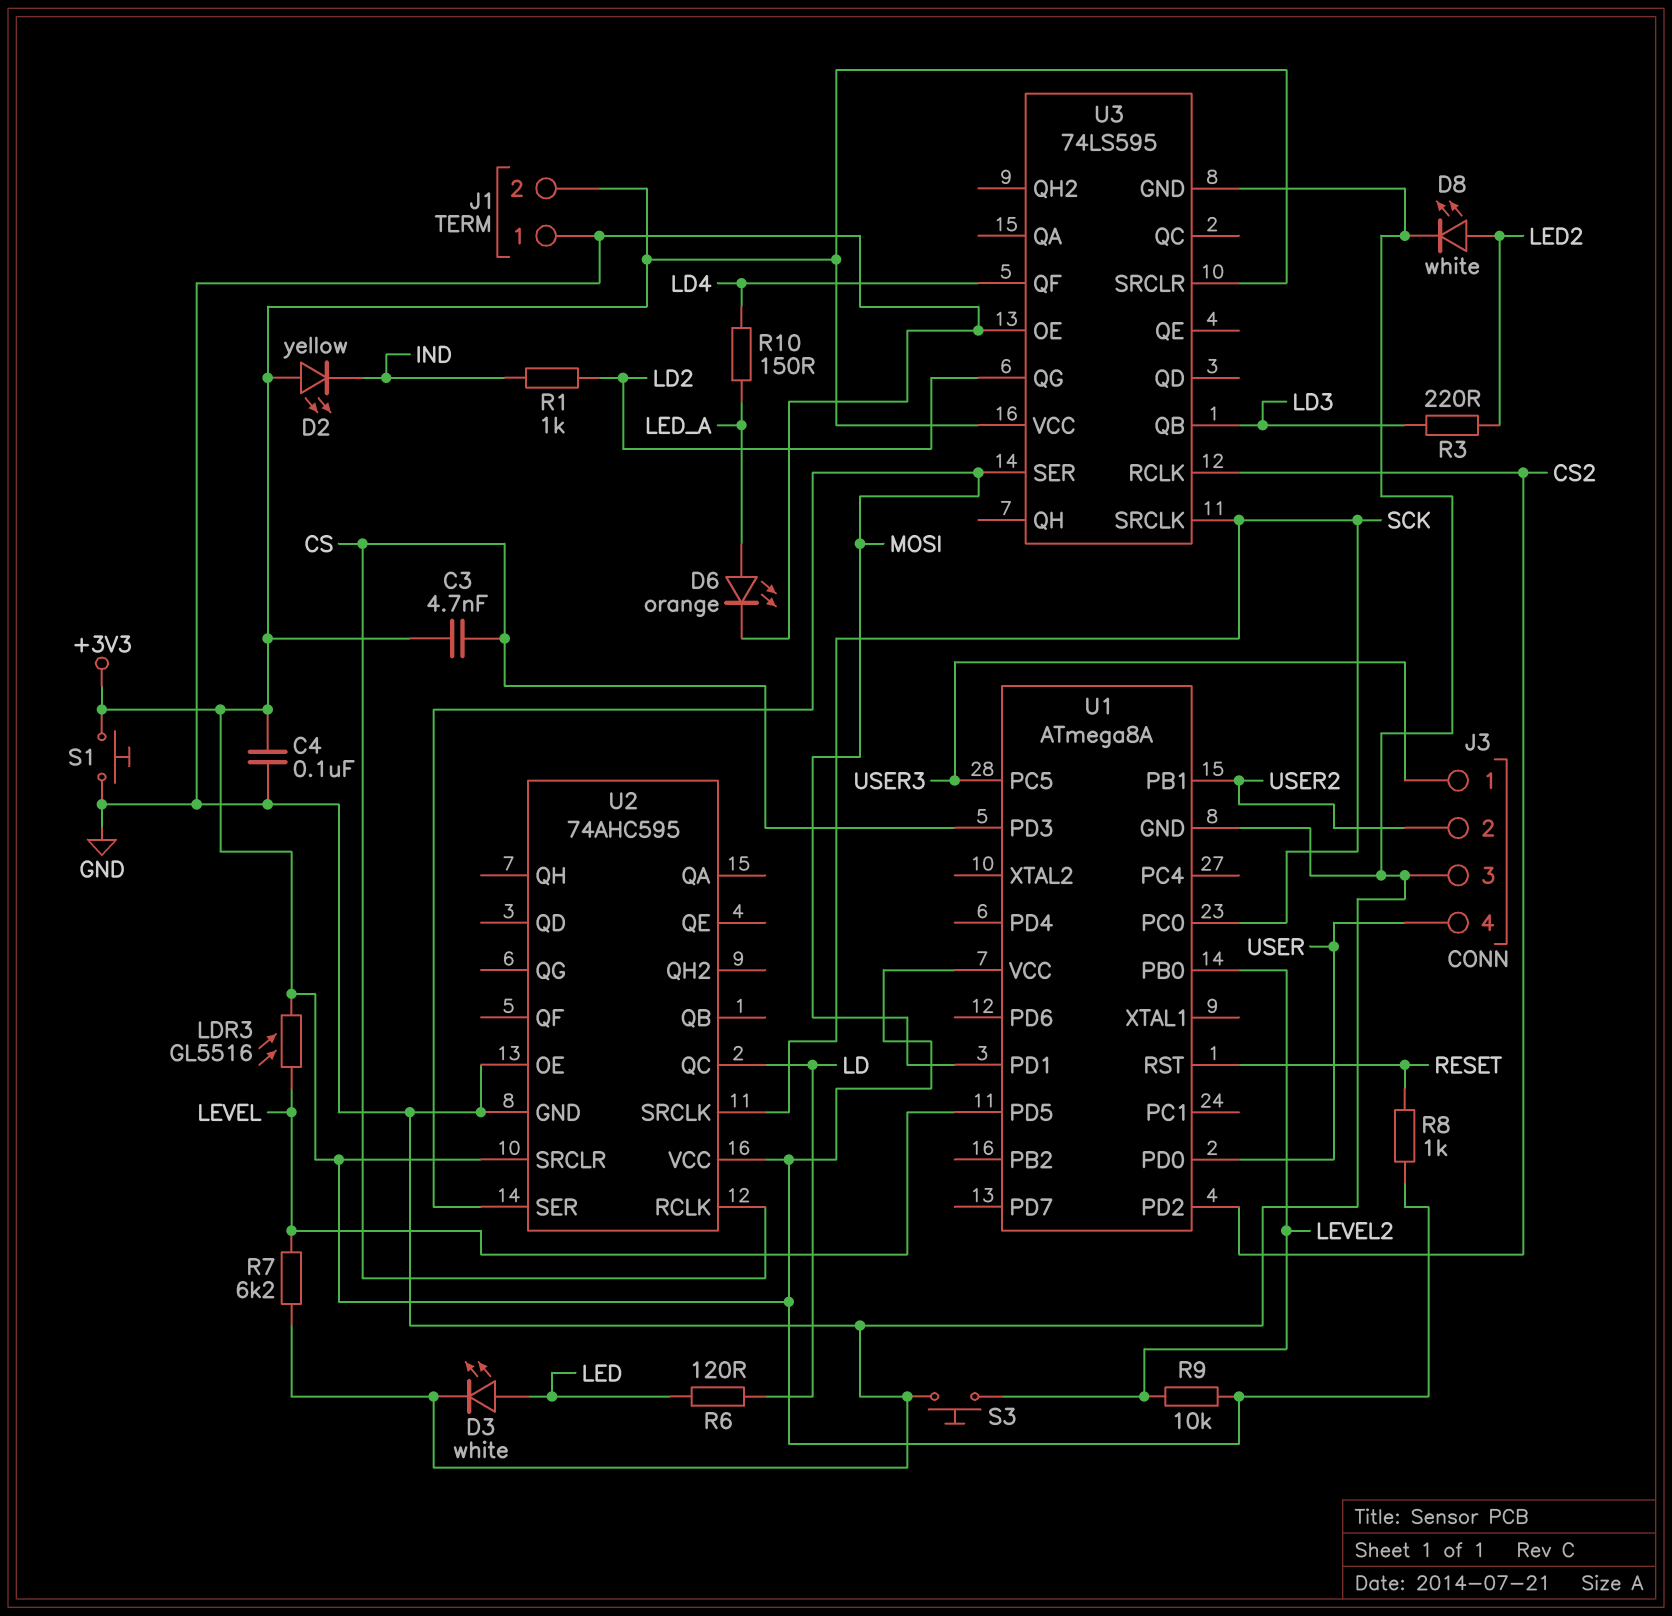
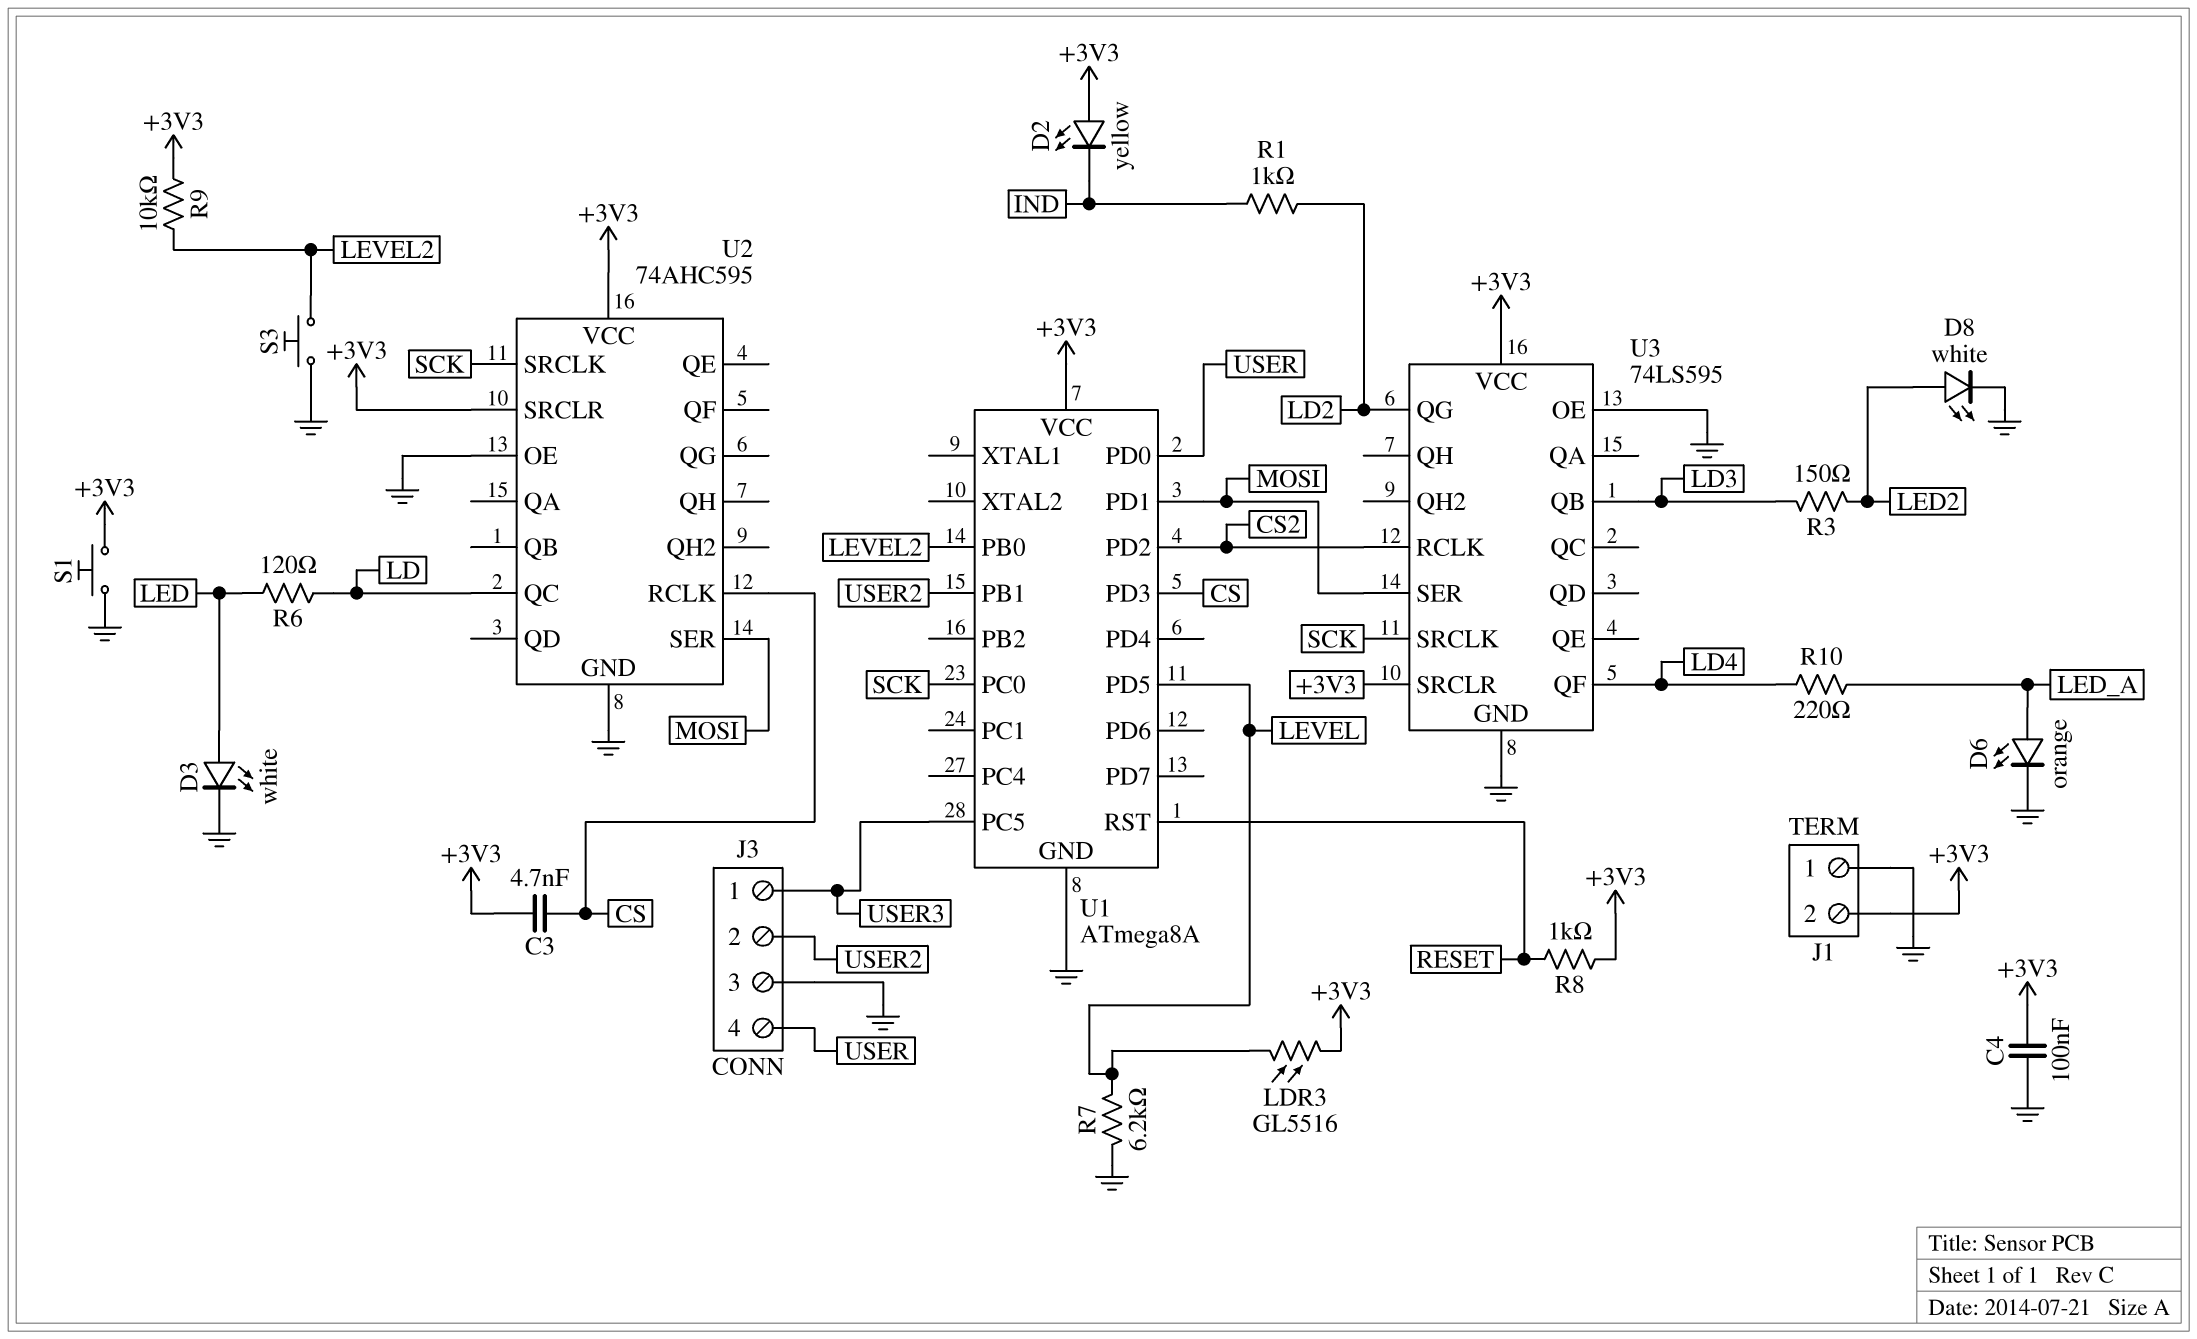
R3: 220 (LD3, LED2) -> 150 (LD3, LED2)
R10: 150 (LD4, LED_A) -> 220 (LD4, LED_A)

